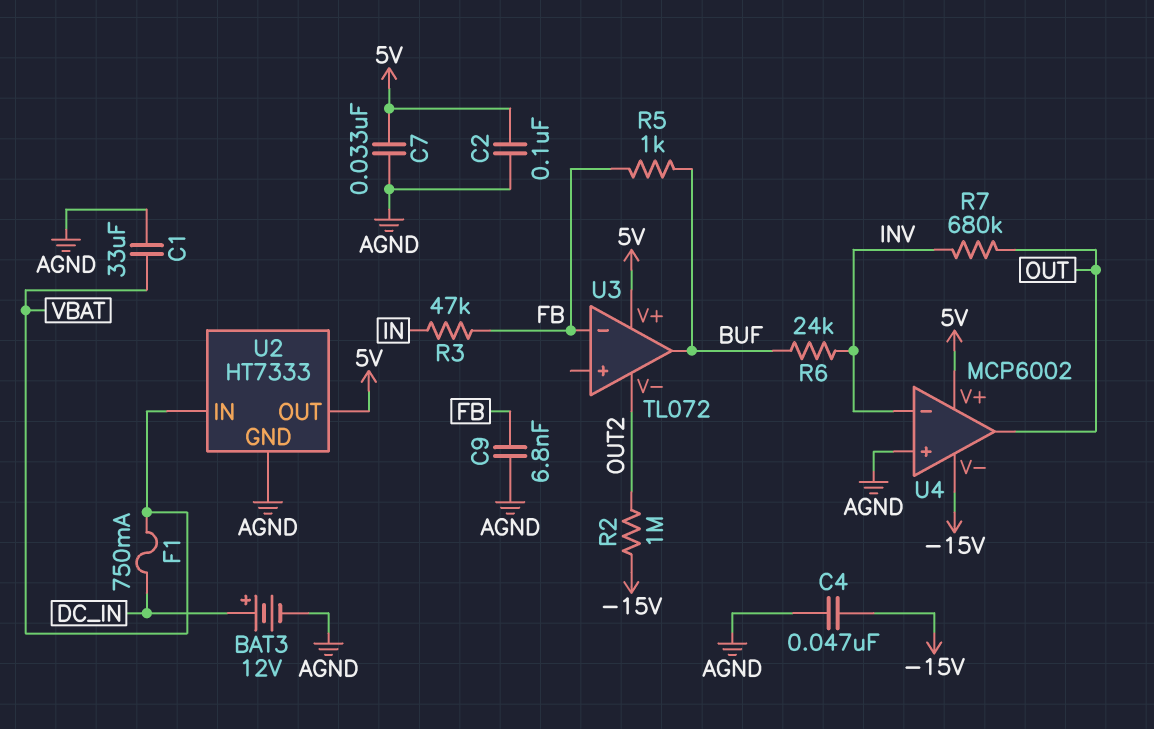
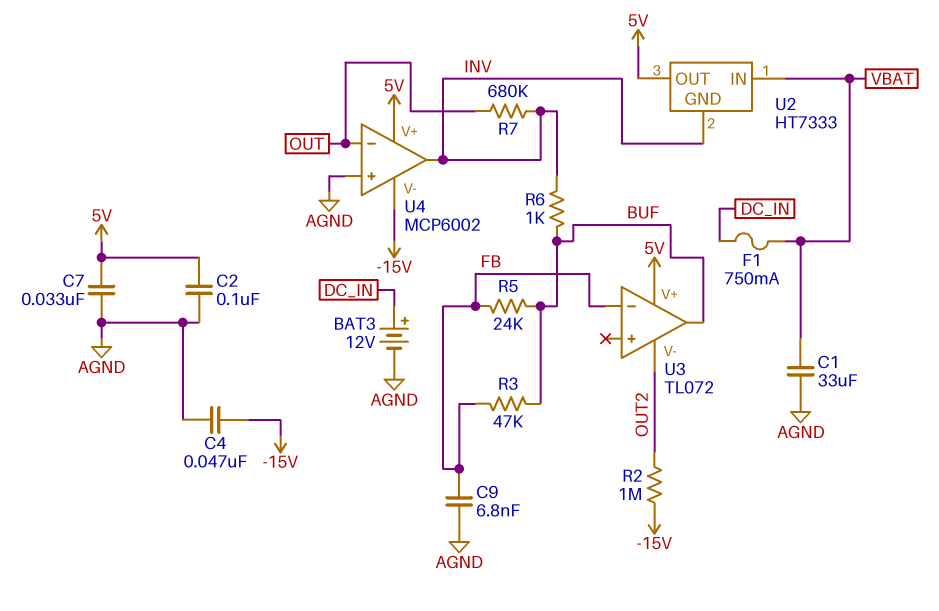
R3: 47k (FB, IN) -> 47k (BUF, FB)
R5: 1k (BUF, FB) -> 24k (BUF, FB)
R6: 24k (BUF, INV) -> 1k (BUF, INV)
U2 pin GND: AGND -> INV
U4 pin in-: INV -> OUT
U4 pin out: OUT -> INV

